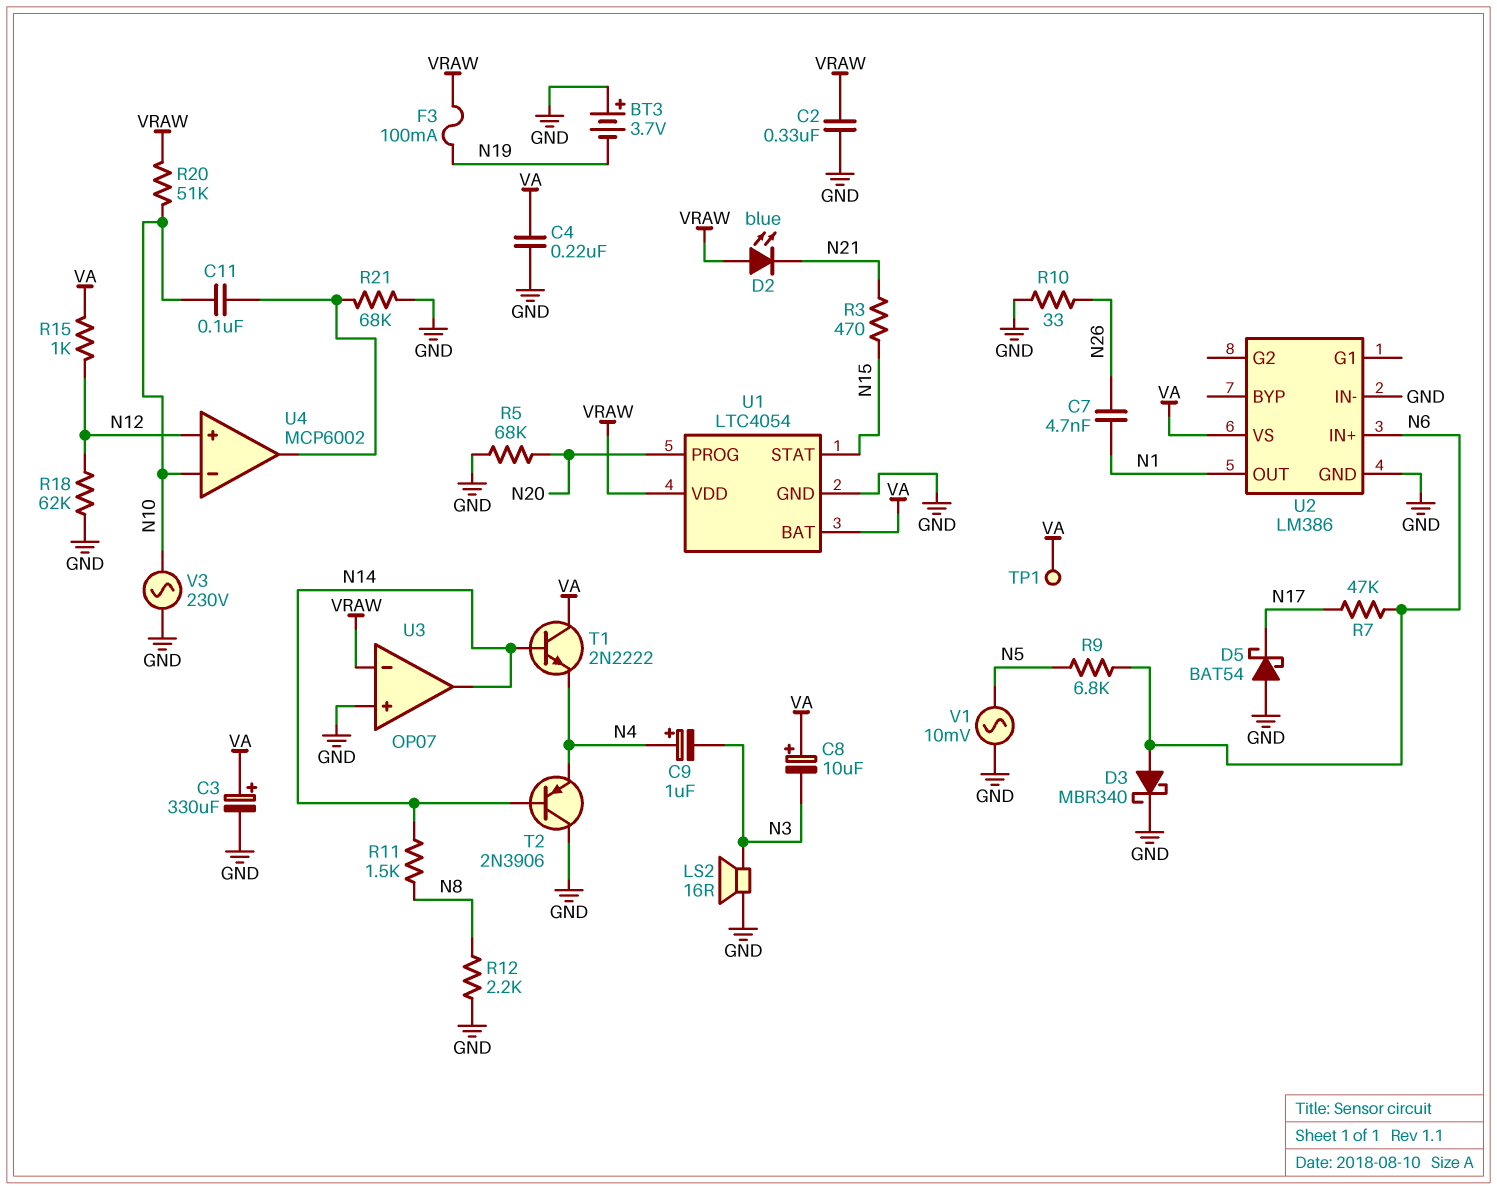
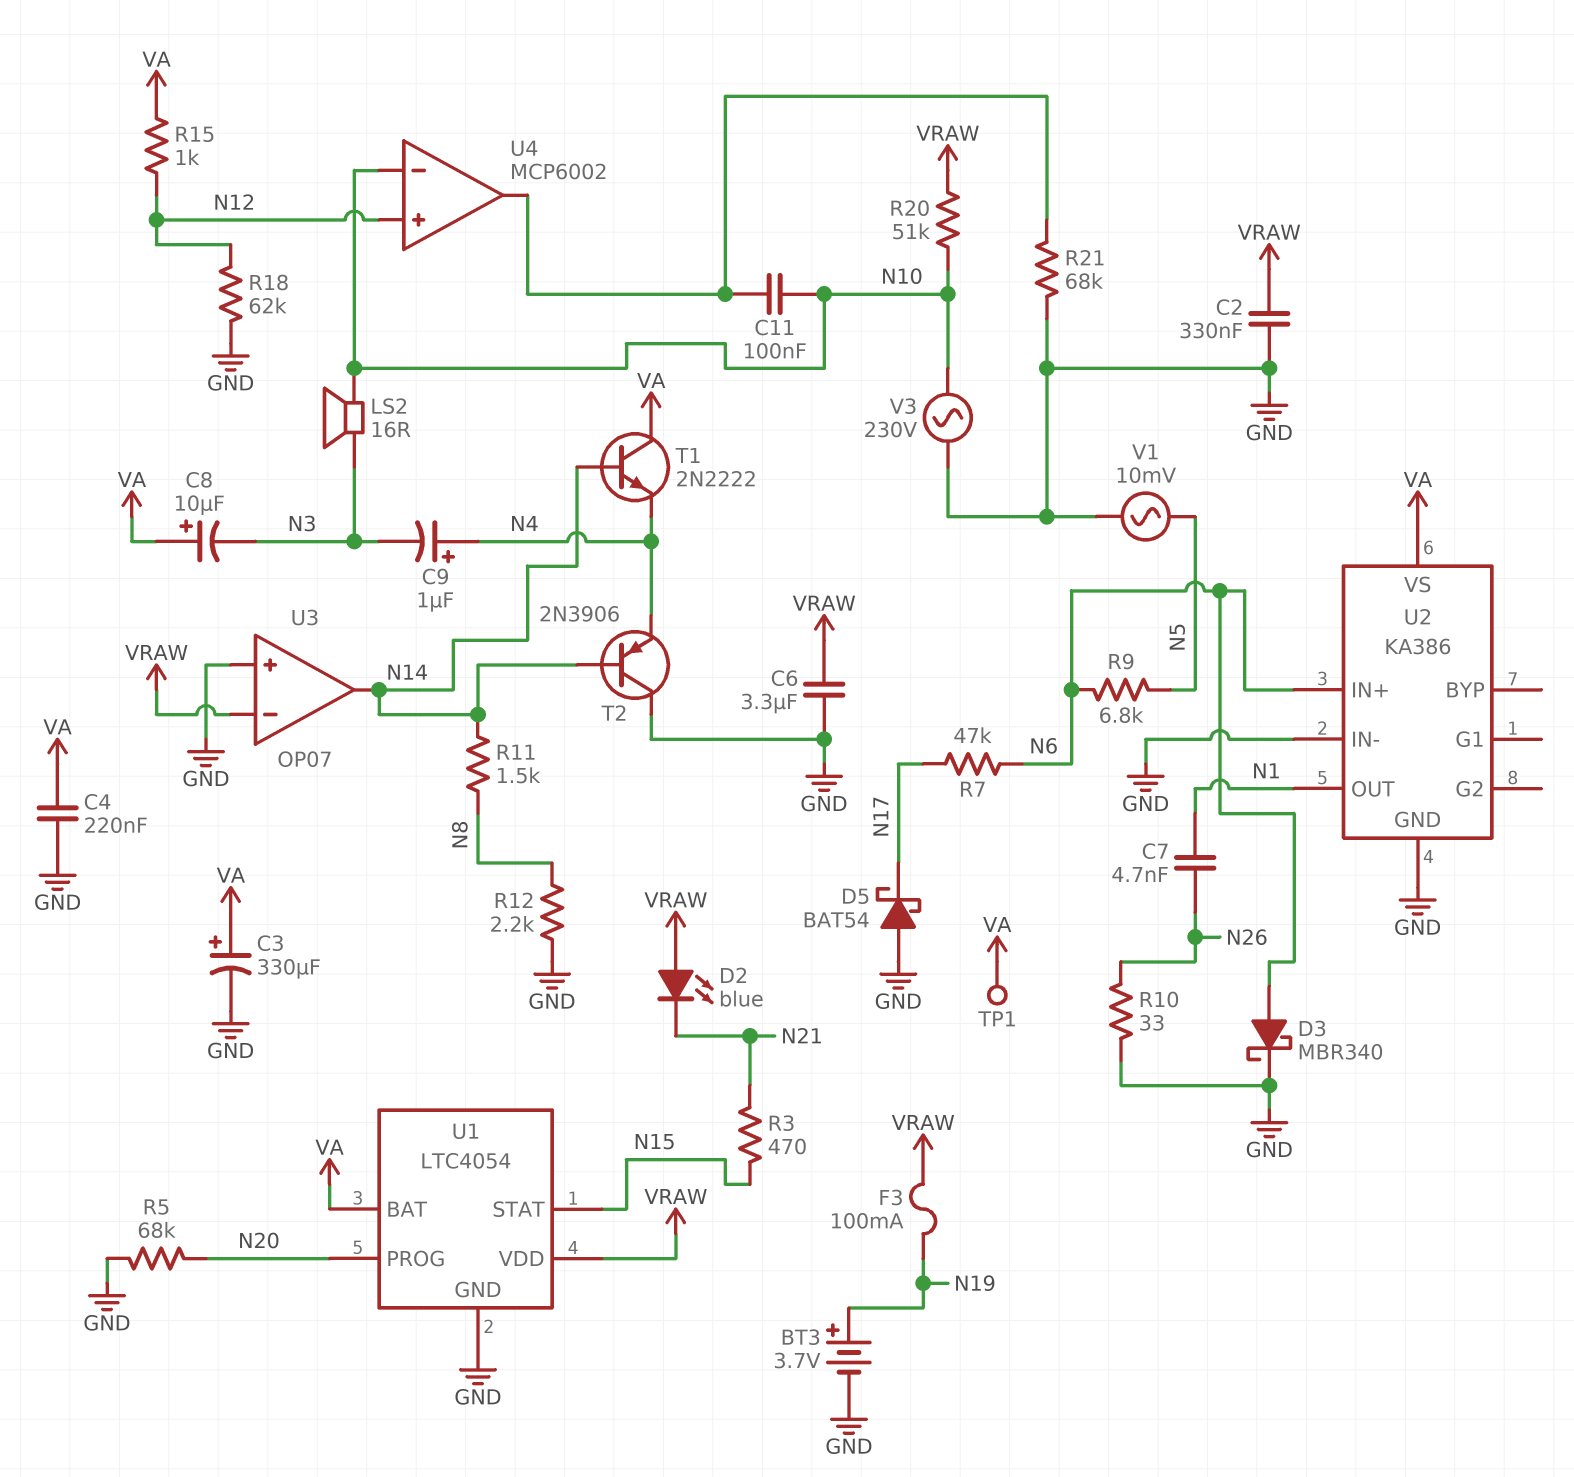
BT3: 3.7V (plus GND, minus N19) -> 3.7V (plus N19, minus GND)
C6: none -> 3.3uF (GND, VRAW)
LS2: speaker 16R (GND, N3) -> speaker 16R (N3, N10)
U2: LM386 -> KA386

